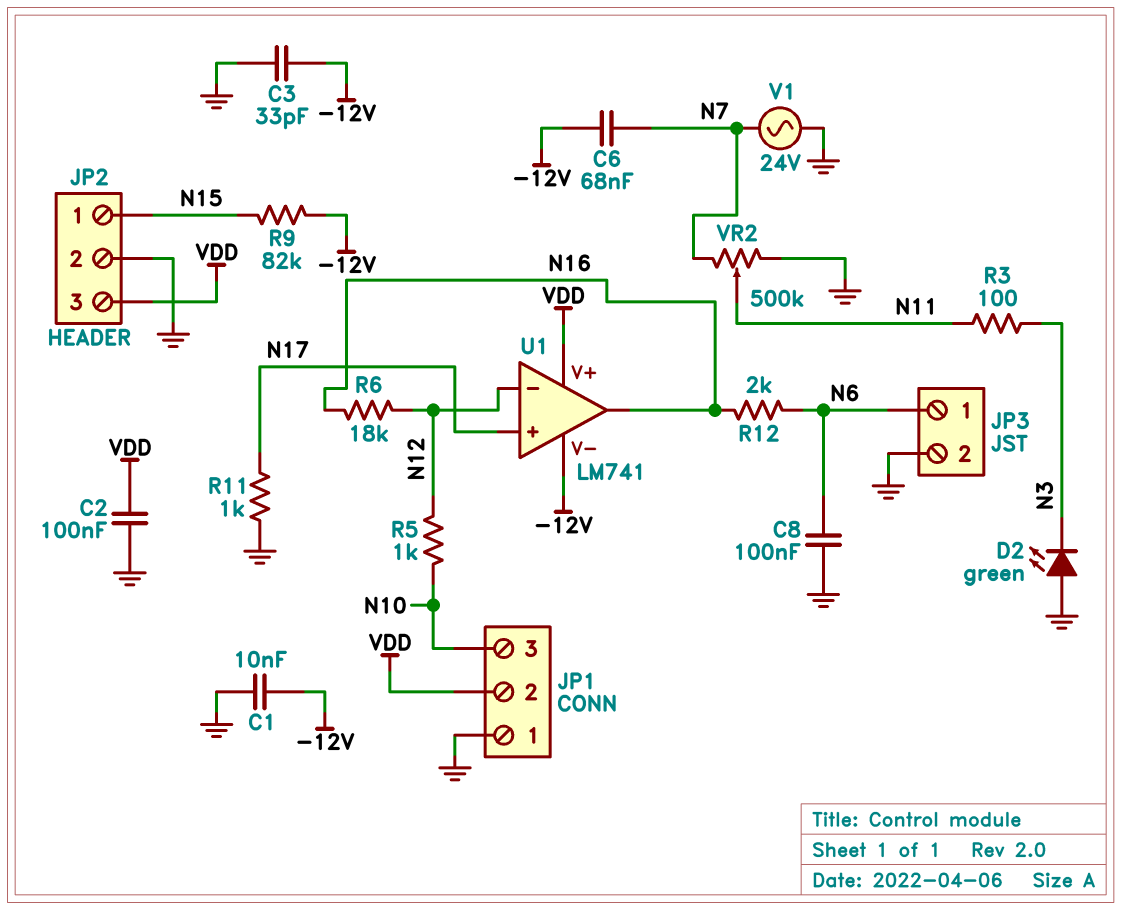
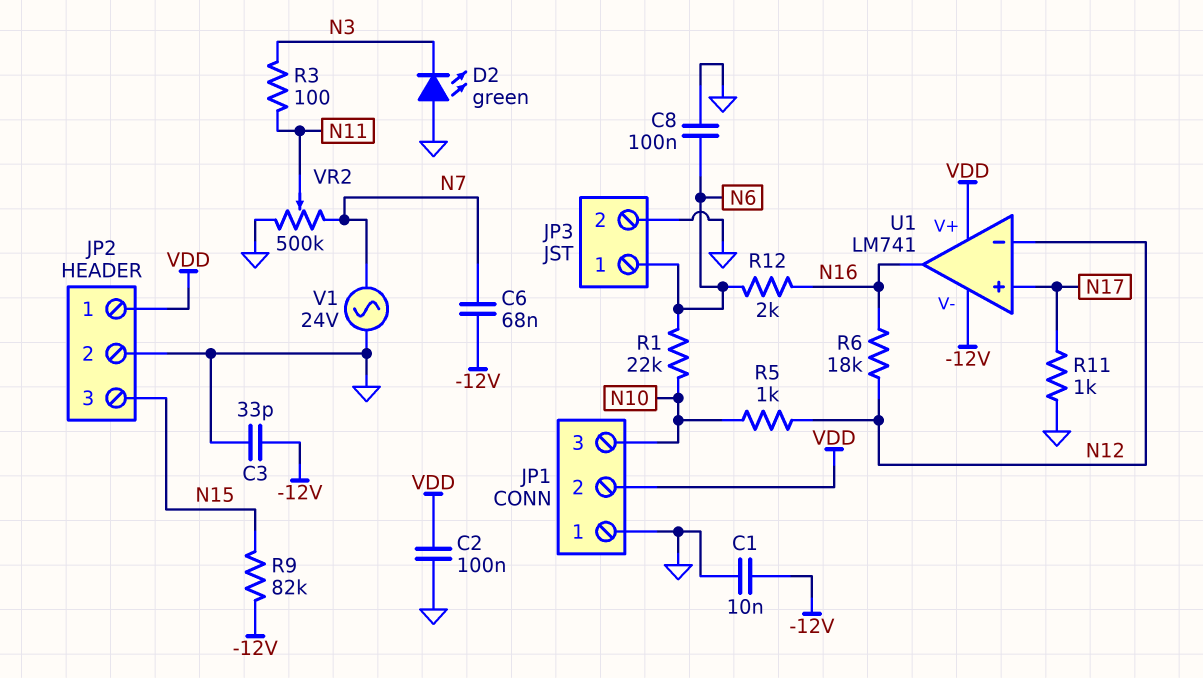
JP2 pin 1: N15 -> VDD
JP2 pin 3: VDD -> N15
R1: none -> 22k (N6, N10)

